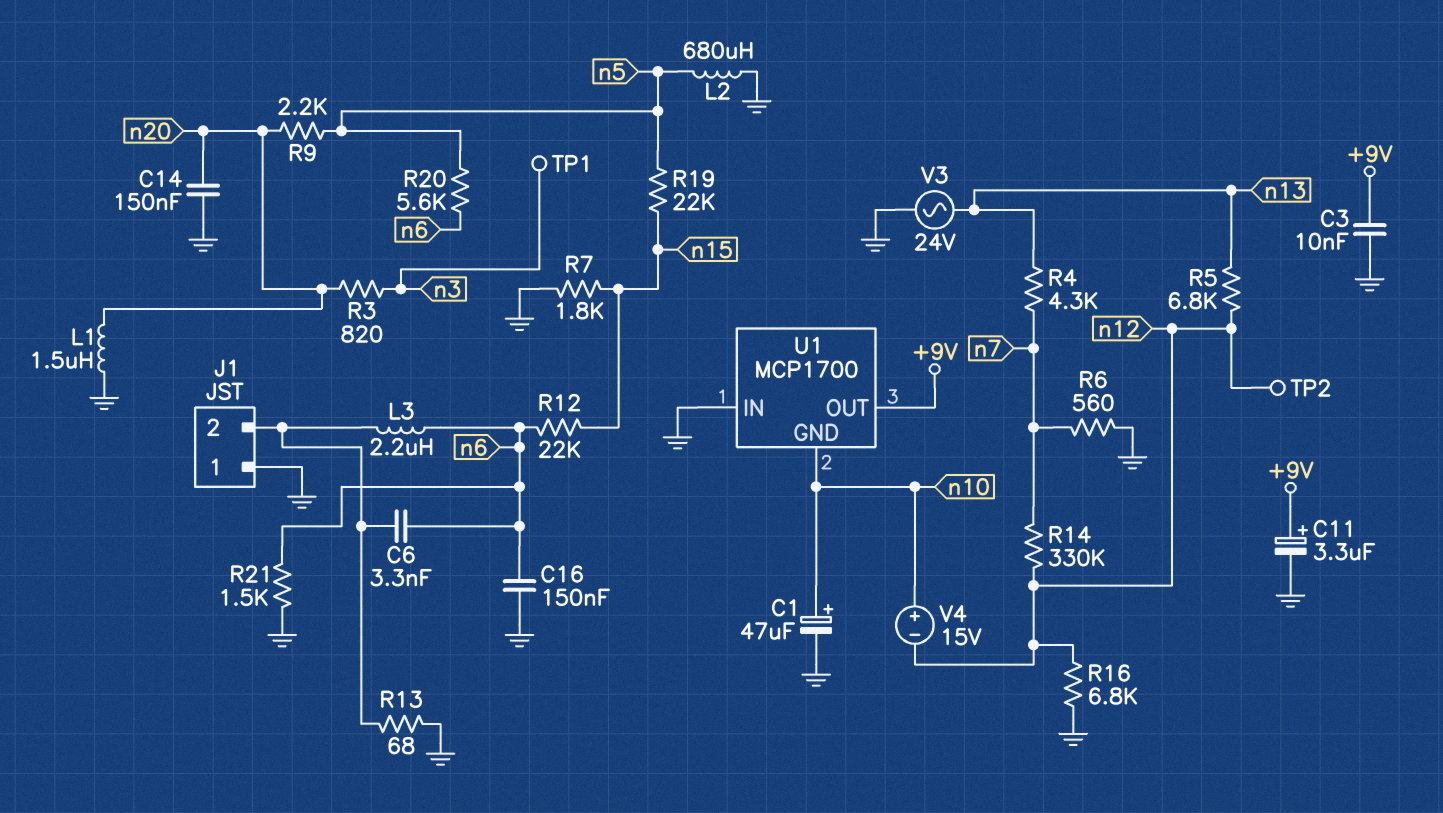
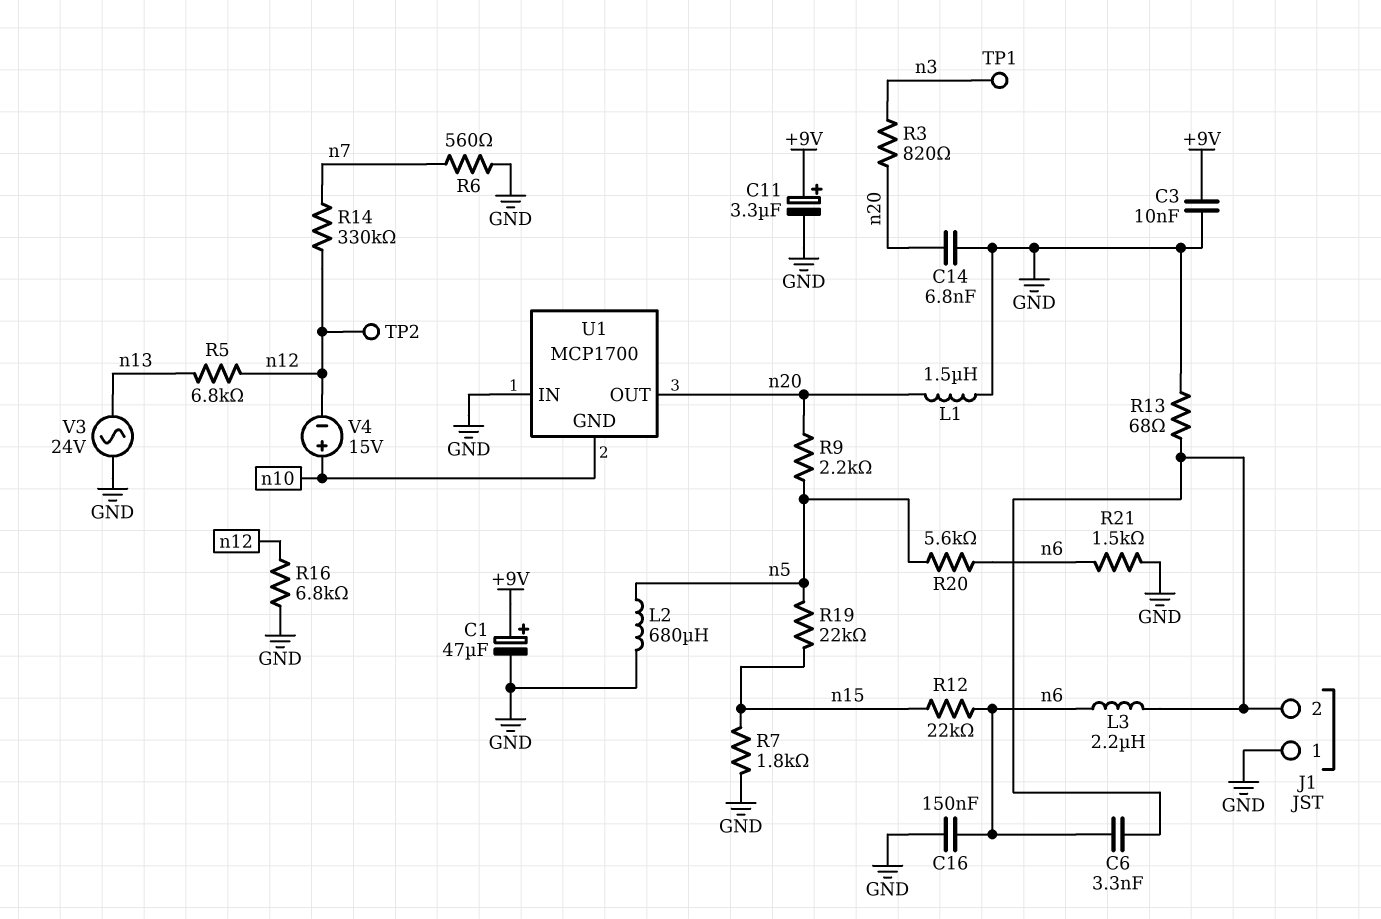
C1: 47uF (plus n10, minus GND) -> 47uF (plus +9V, minus GND)
C14: 150nF (GND, n20) -> 6.8nF (GND, n20)
R4: 4.3k (n7, n13) -> none
U1 pin OUT: +9V -> n20

